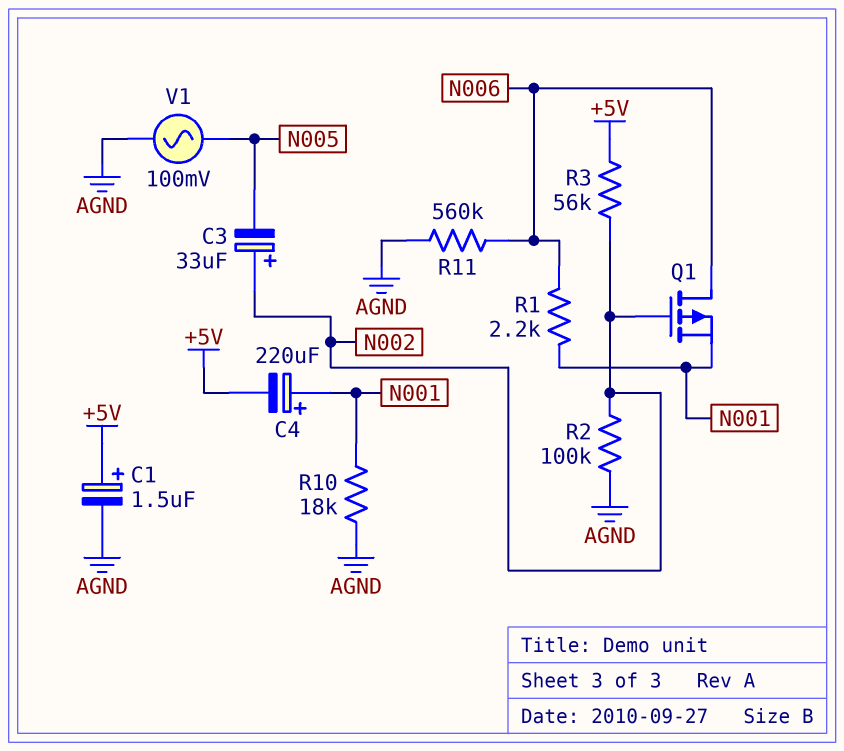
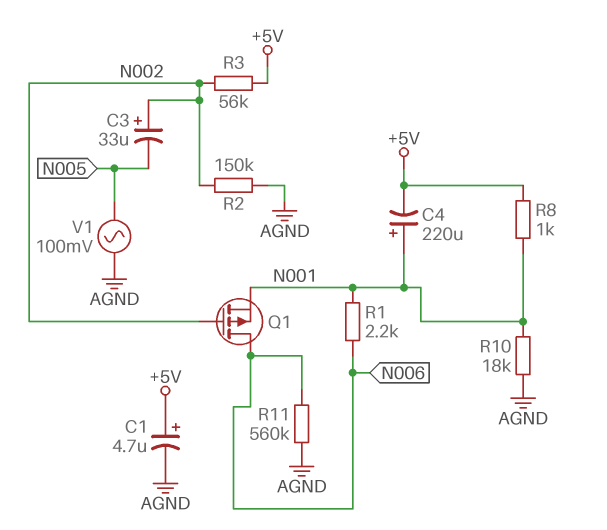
C1: 1.5uF (plus +5V, minus AGND) -> 4.7uF (plus +5V, minus AGND)
R2: 100k (AGND, N002) -> 150k (AGND, N002)
R8: none -> 1k (+5V, N001)

